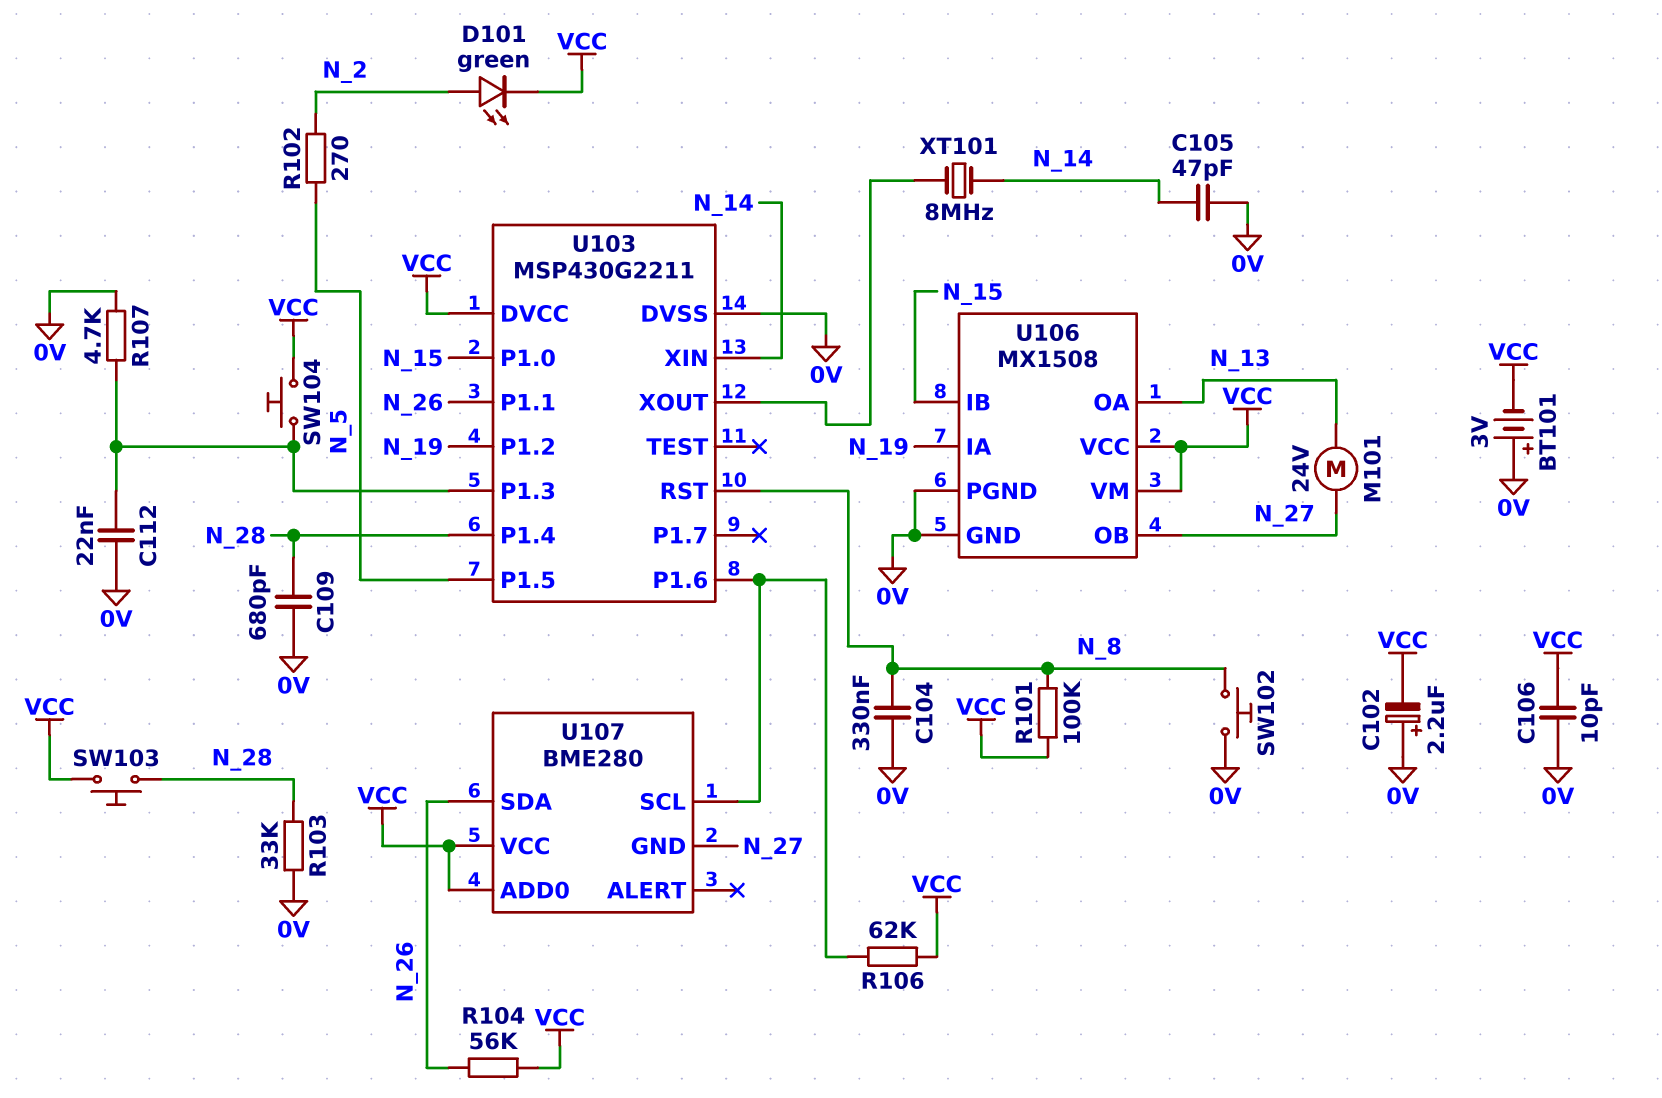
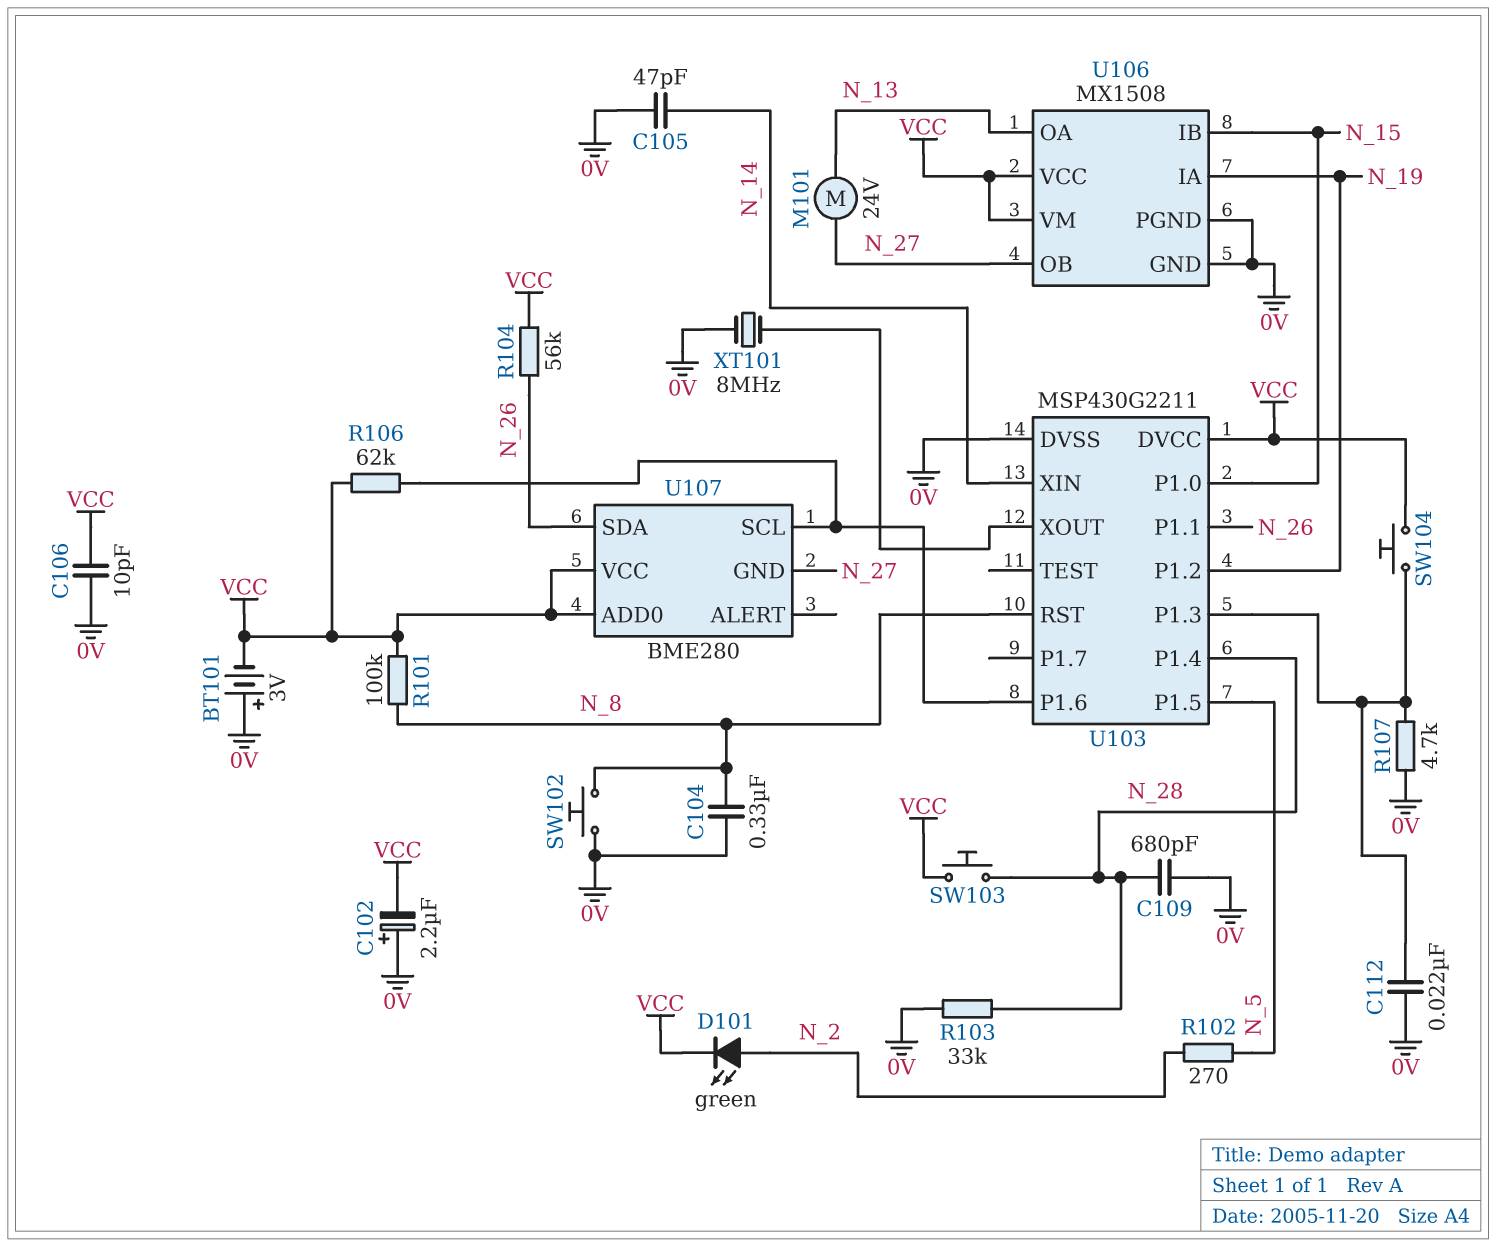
XT101: 8MHz (N_14, U103/XOUT) -> 8MHz (0V, U103/XOUT)

